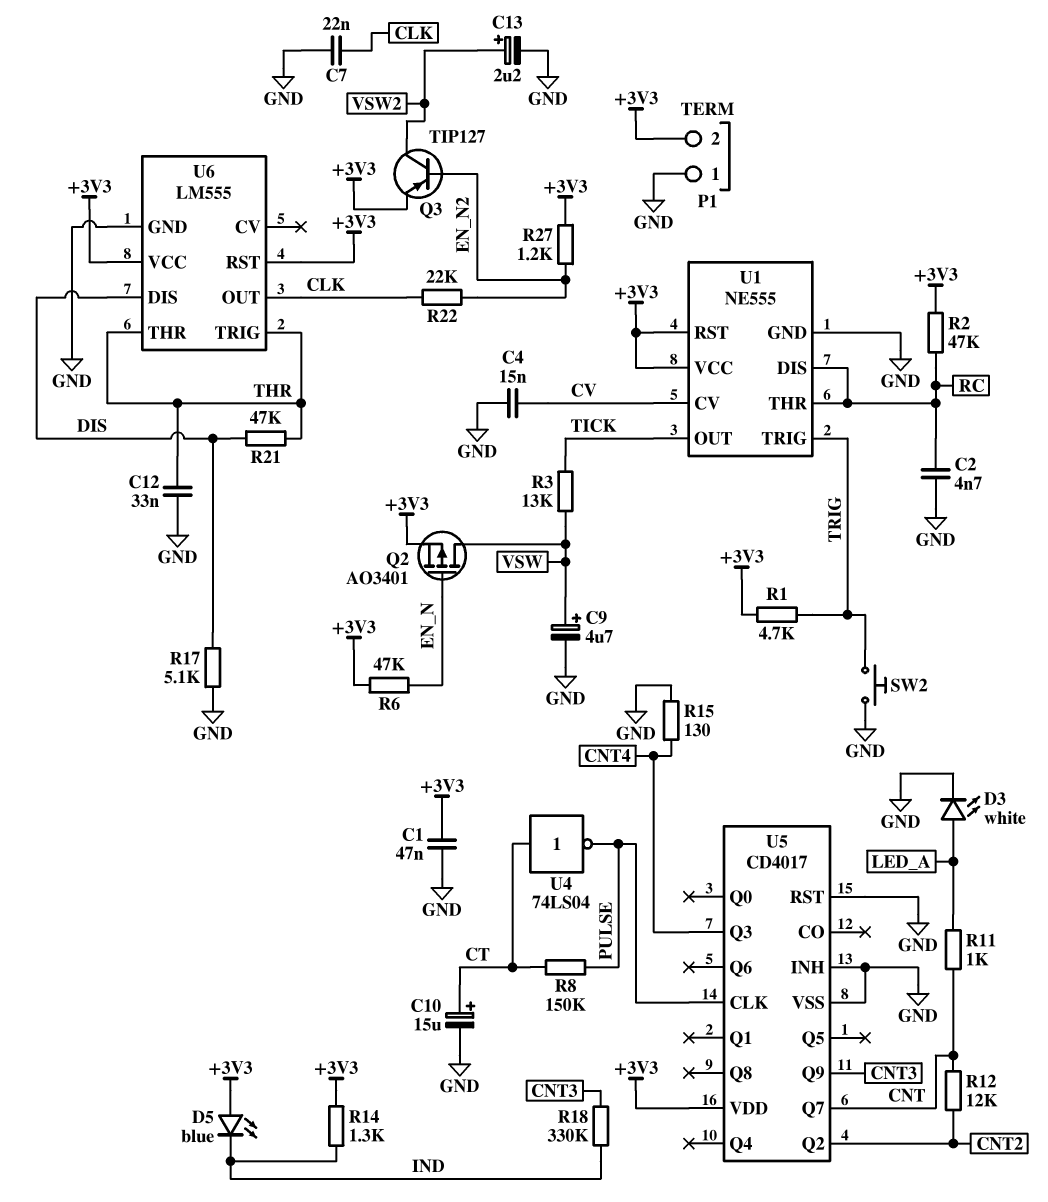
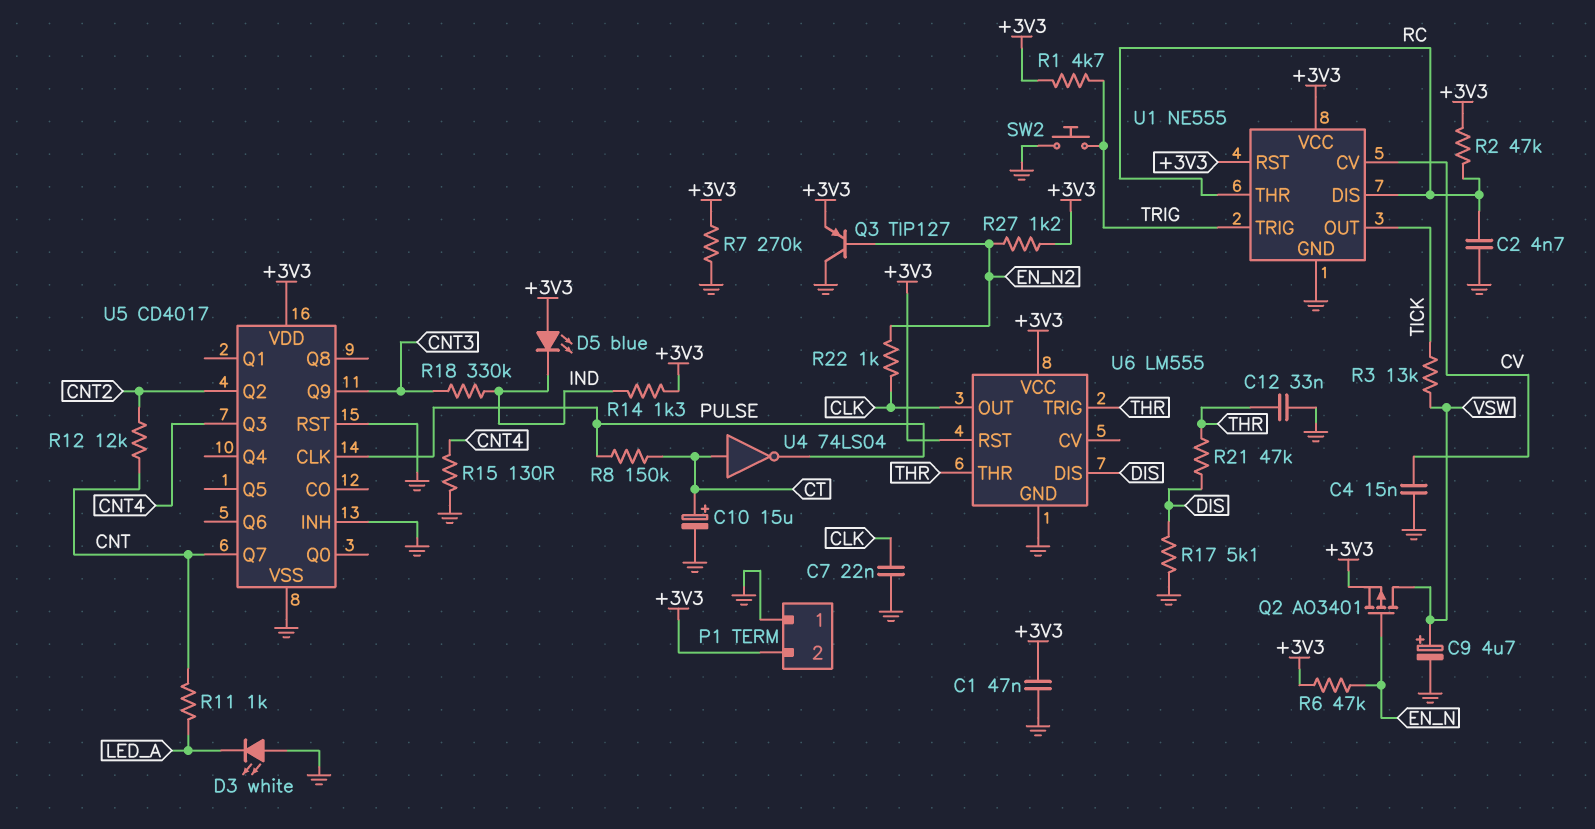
C13: 2.2uF (plus VSW2, minus GND) -> none
D3: LED white (A LED_A, K GND) -> LED white (A GND, K LED_A)
Q3: PNP TIP127 (B EN_N2, C VSW2, E +3V3) -> PNP TIP127 (B EN_N2, C GND, E +3V3)
R7: none -> 270k (+3V3, GND)
R22: 22k (CLK, EN_N2) -> 1k (CLK, EN_N2)

